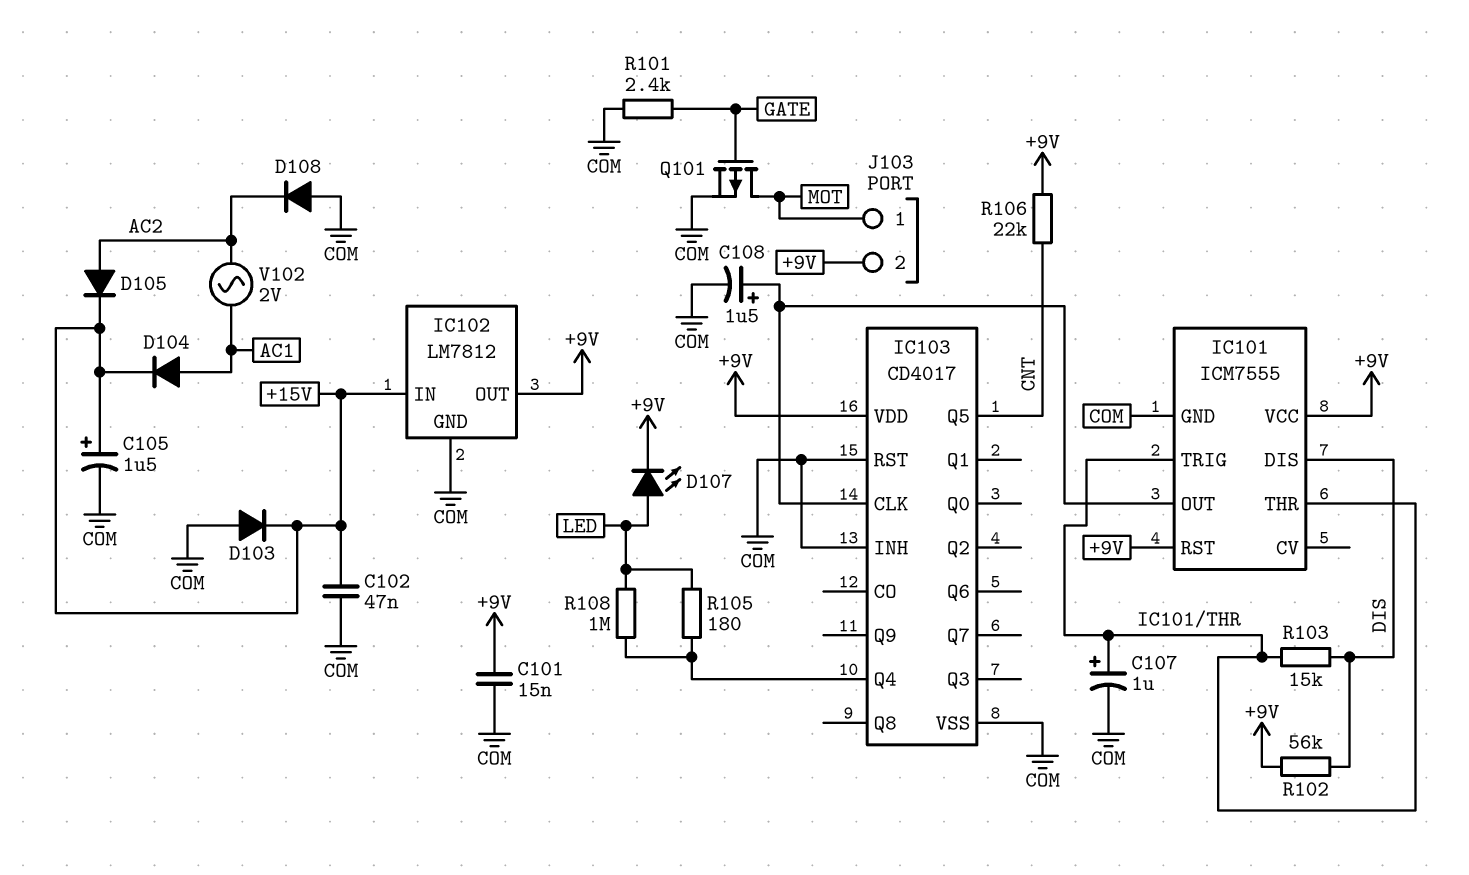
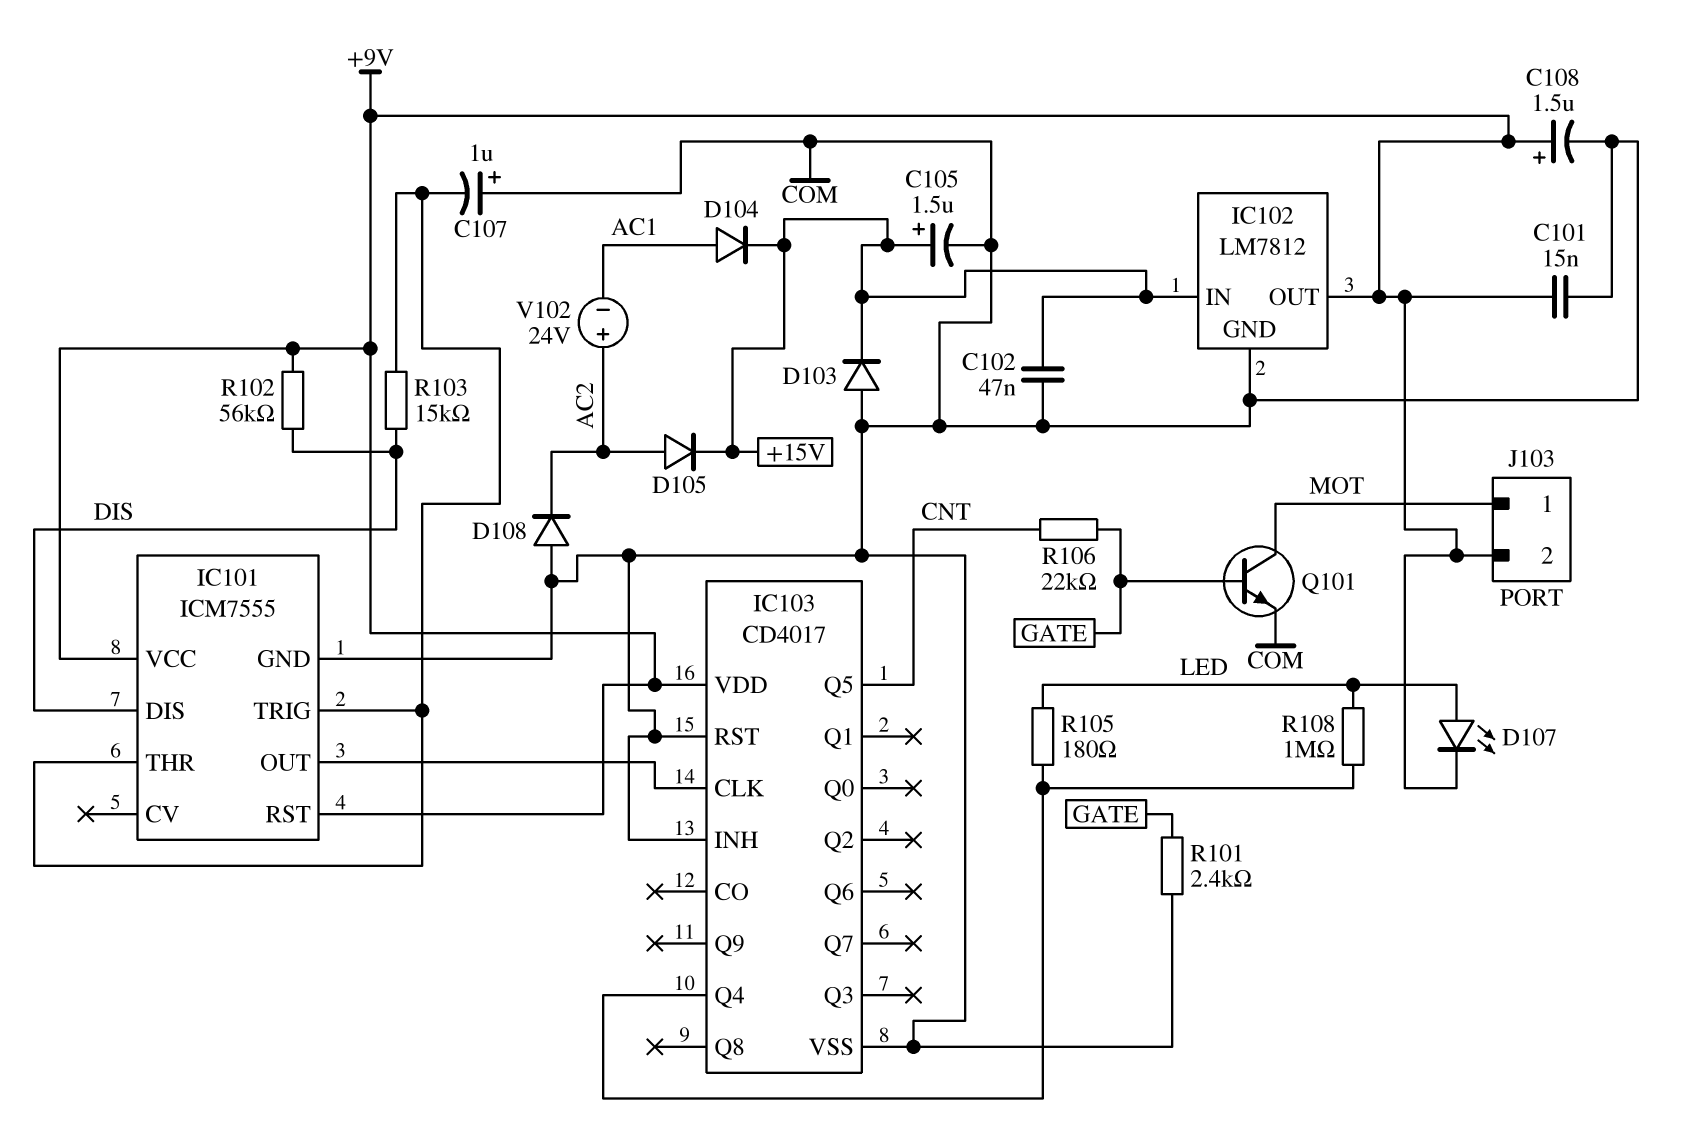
C107: 1uF (plus IC101/THR, minus COM) -> 1uF (plus COM, minus IC101/THR)
C108: 1.5uF (plus IC101/OUT, minus COM) -> 1.5uF (plus +9V, minus COM)
Q101: PMOS (G GATE, D MOT, S COM) -> NPN (B GATE, C MOT, E COM)
R106: 22k (+9V, CNT) -> 22k (CNT, GATE)
V102: AC 2V (AC1, AC2) -> 24V (plus AC2, minus AC1)

